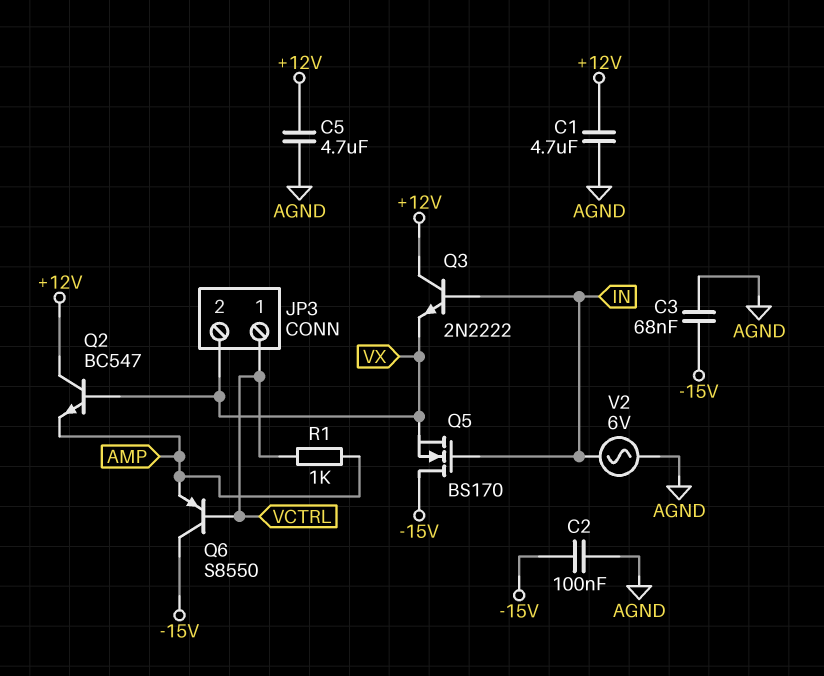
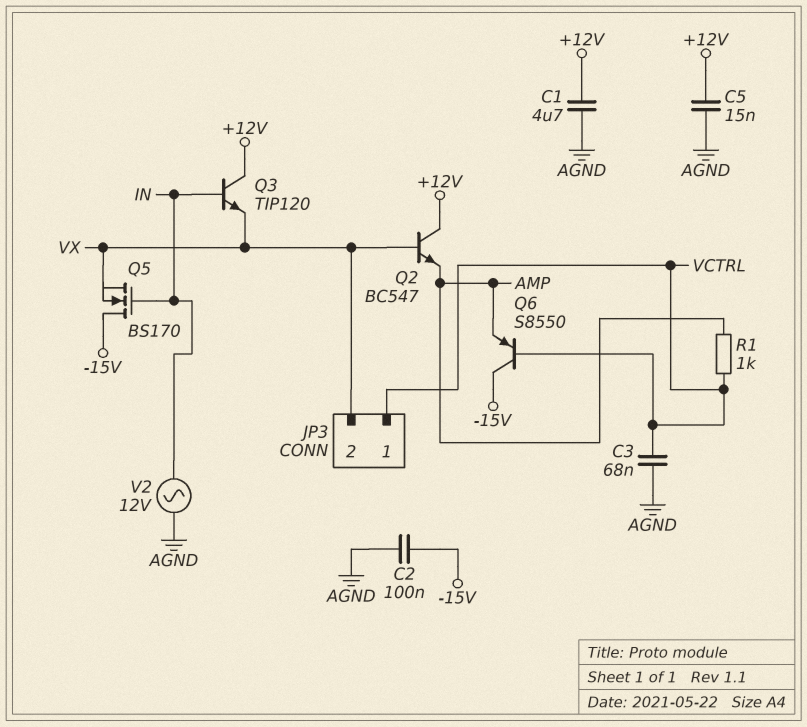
C3: 68nF (-15V, AGND) -> 68nF (AGND, VCTRL)
C5: 4.7uF (+12V, AGND) -> 15nF (+12V, AGND)
Q3: NPN 2N2222 (B IN, C +12V, E VX) -> NPN TIP120 (B IN, C +12V, E VX)
V2: AC 6V (AGND, IN) -> AC 12V (AGND, IN)

